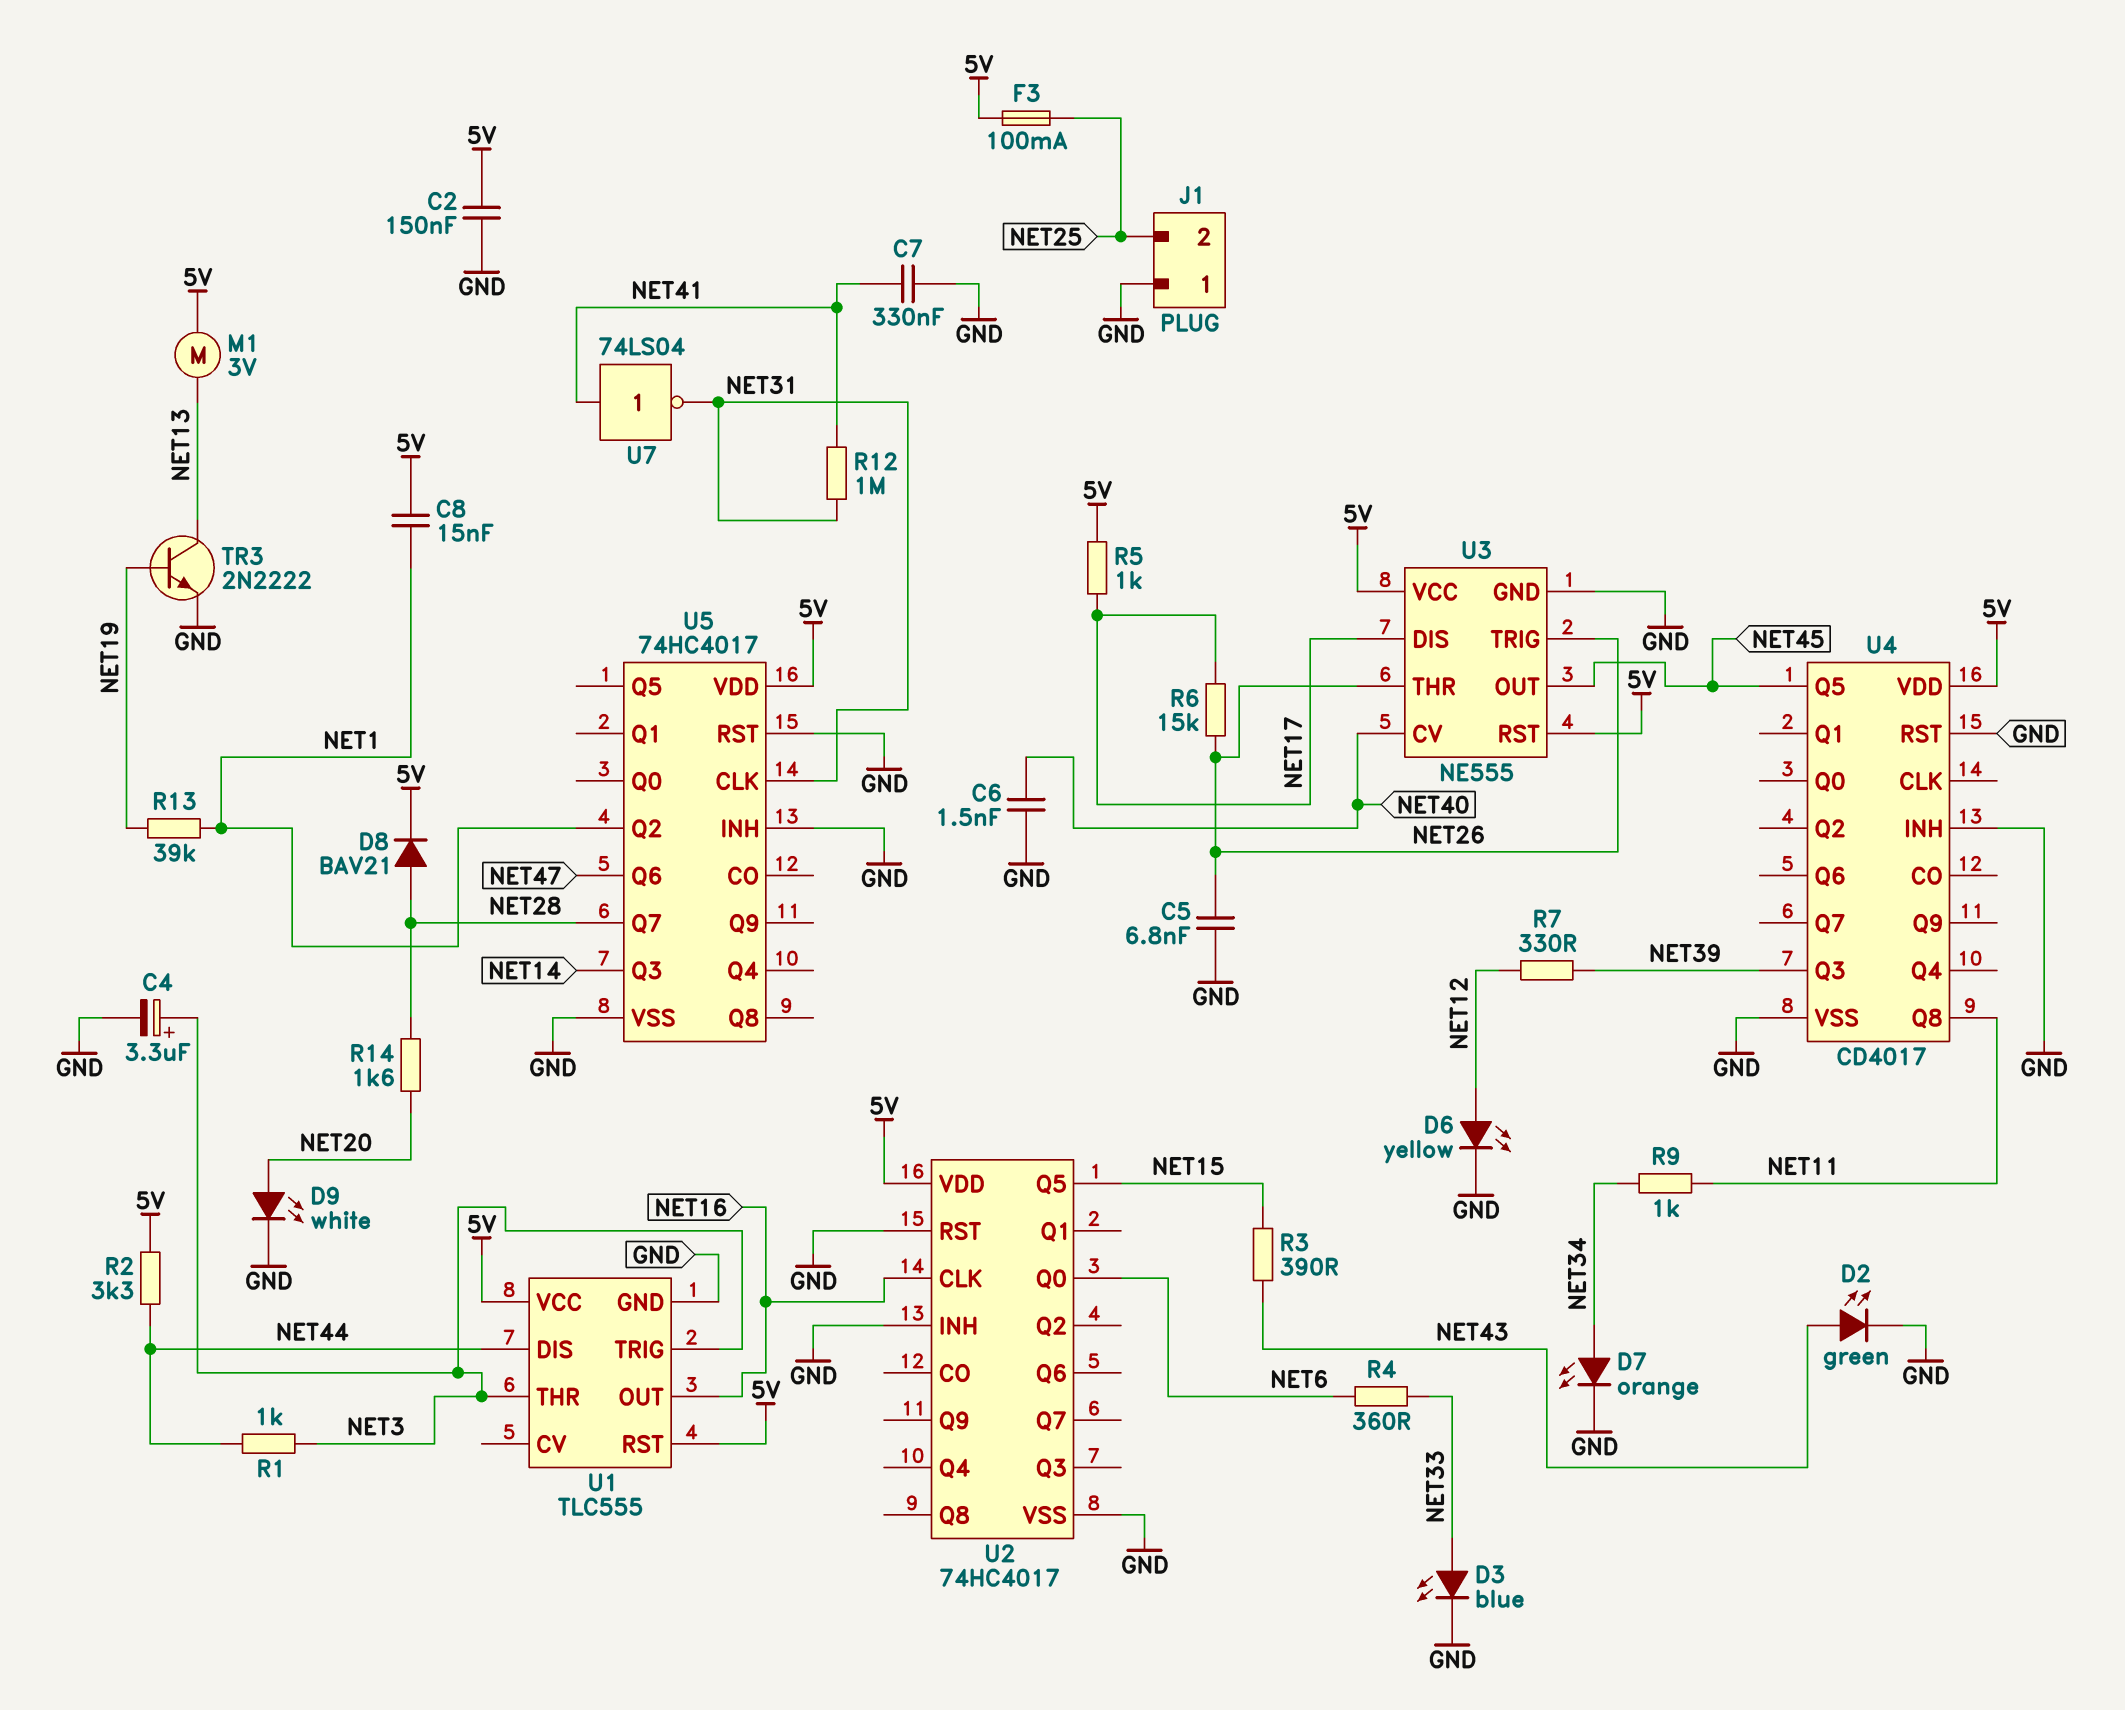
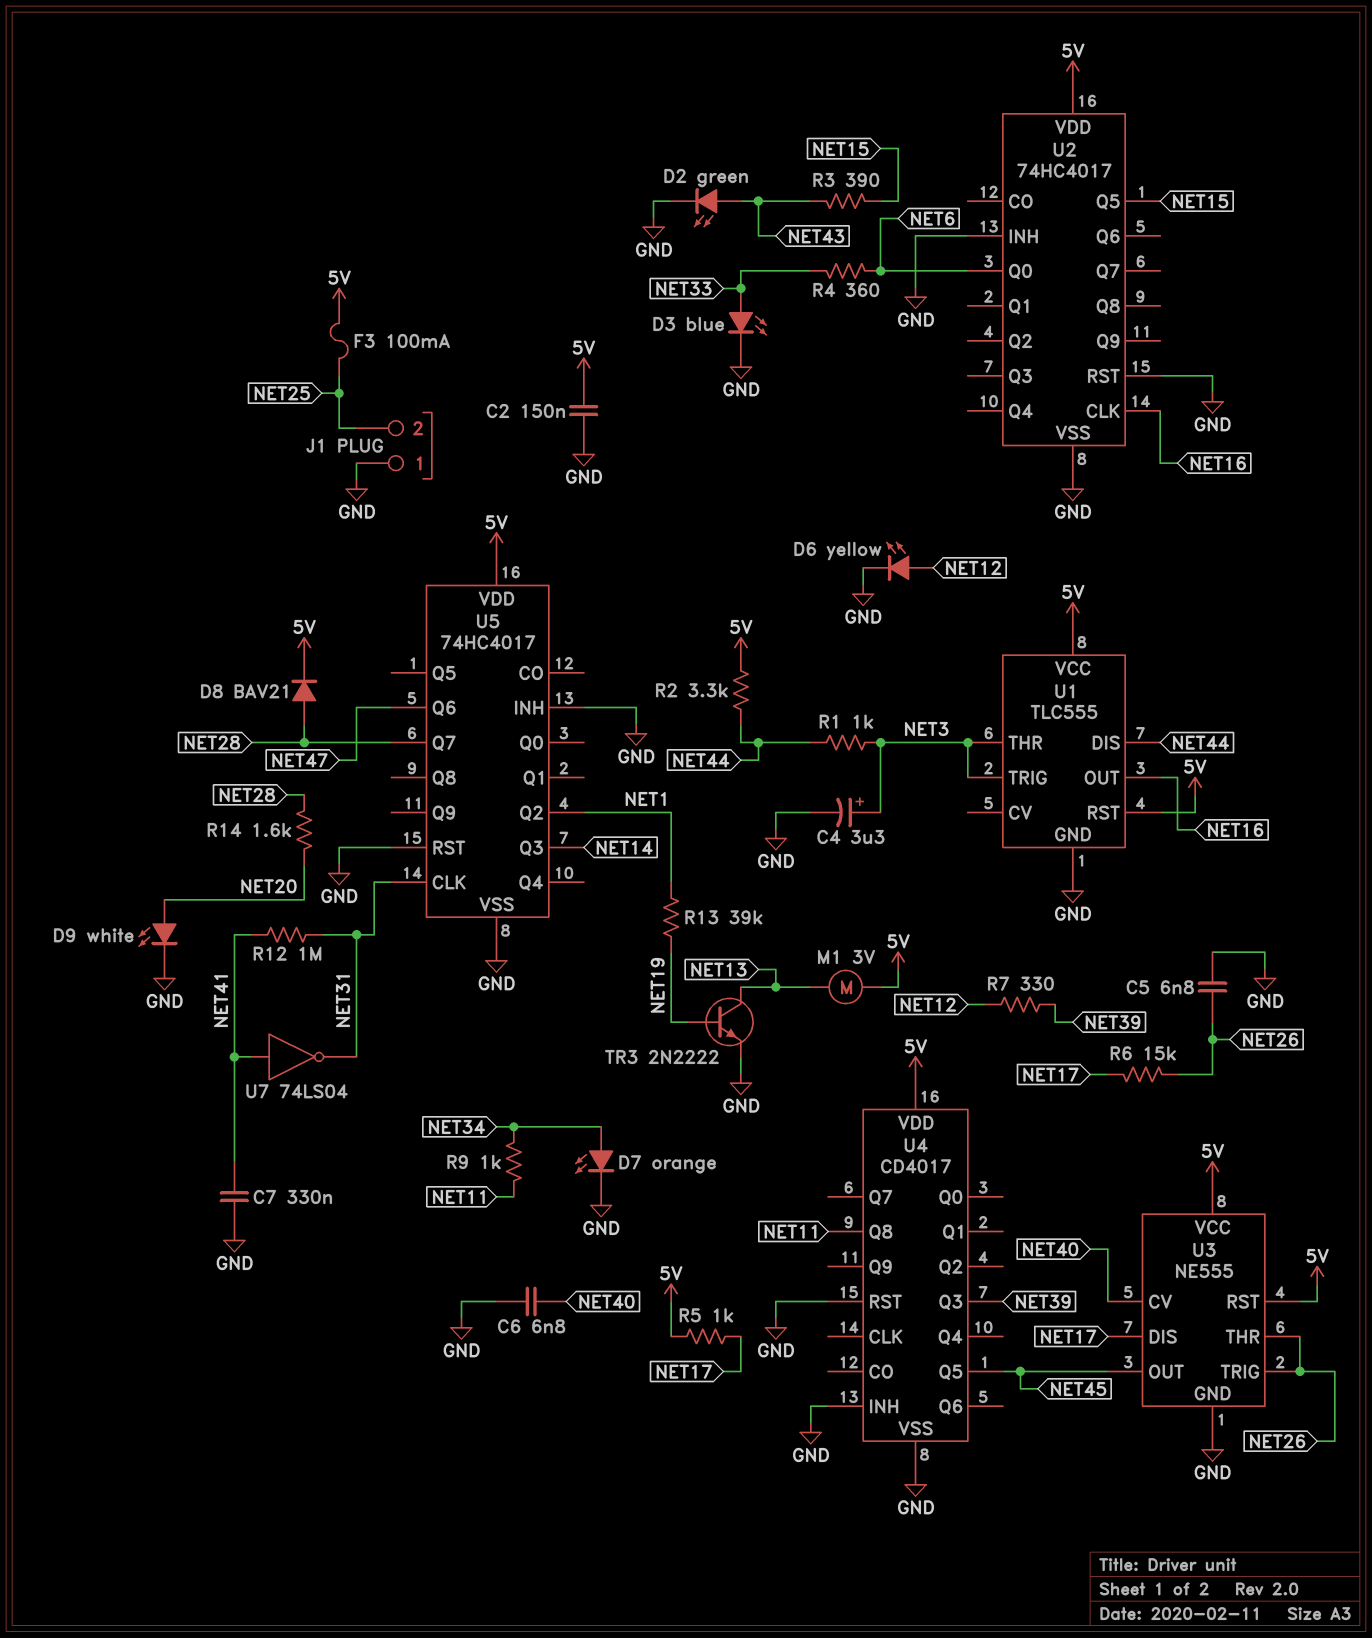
C6: 1.5nF (GND, NET40) -> 6.8nF (GND, NET40)
C8: 15nF (5V, NET1) -> none

